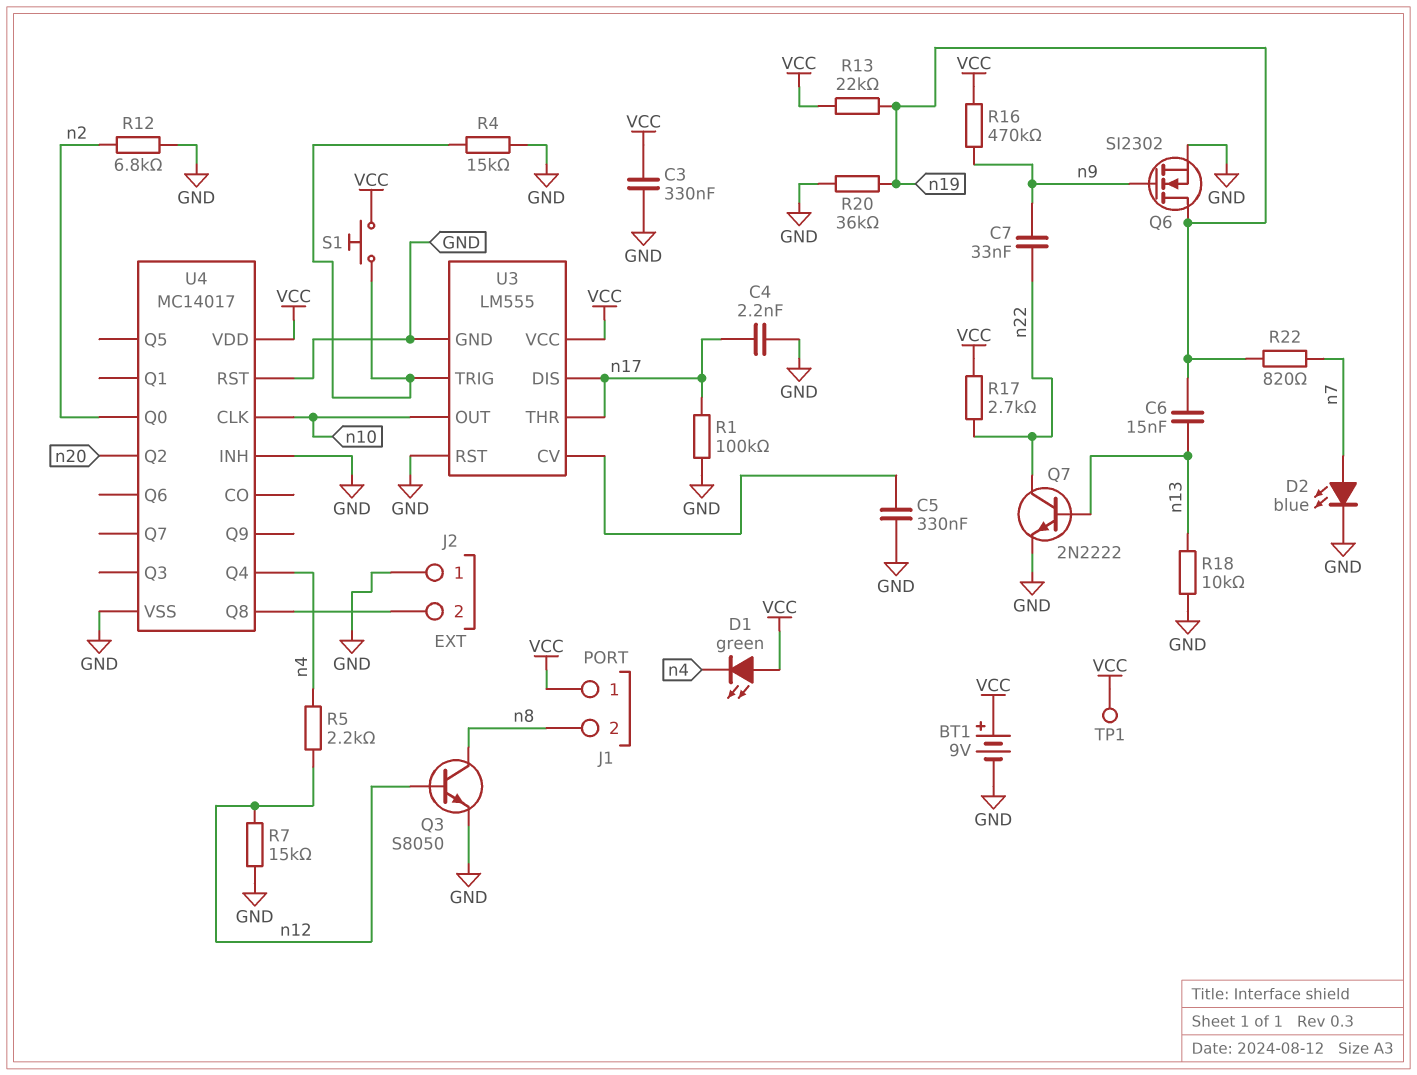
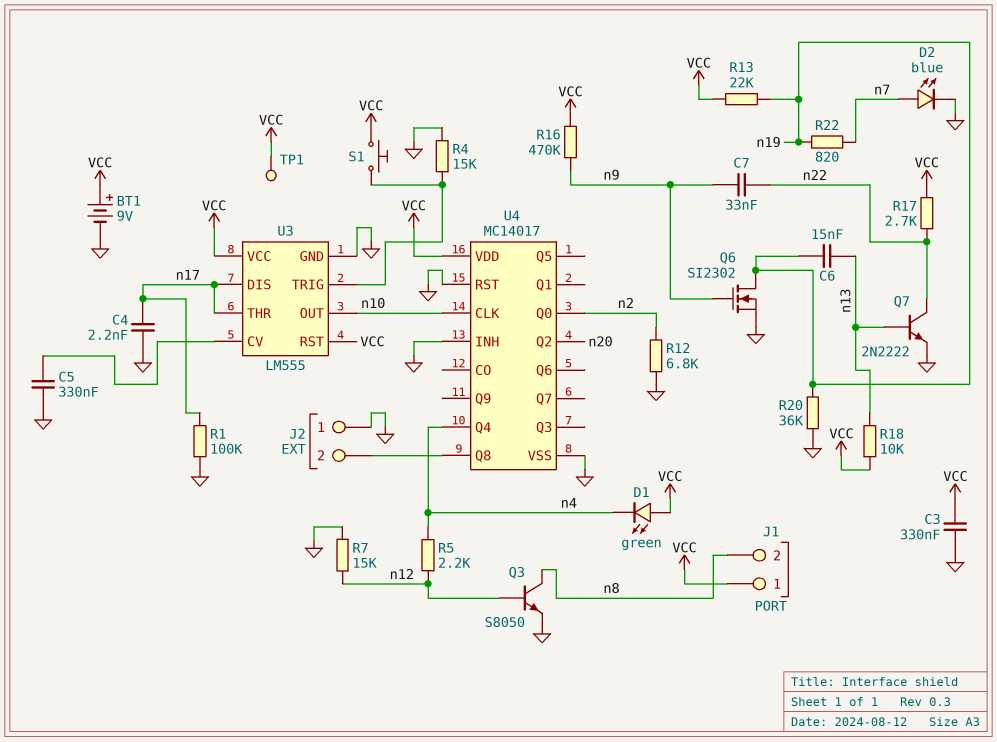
R18: 10k (GND, n13) -> 10k (VCC, n13)
U3 pin RST: GND -> VCC

